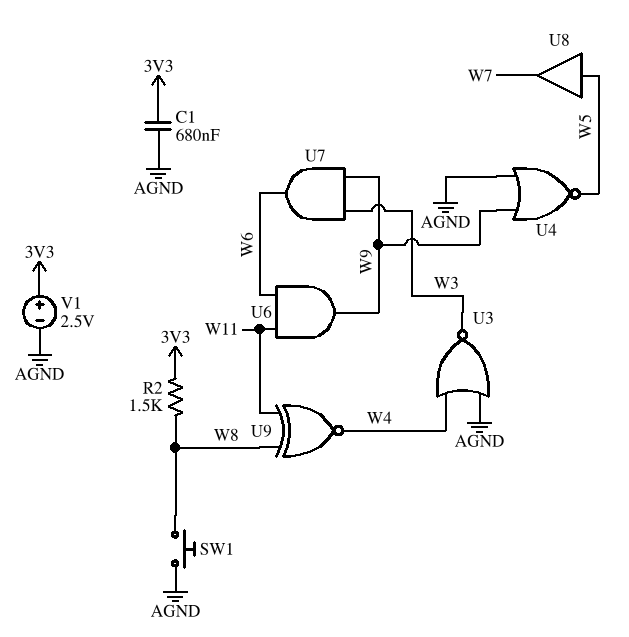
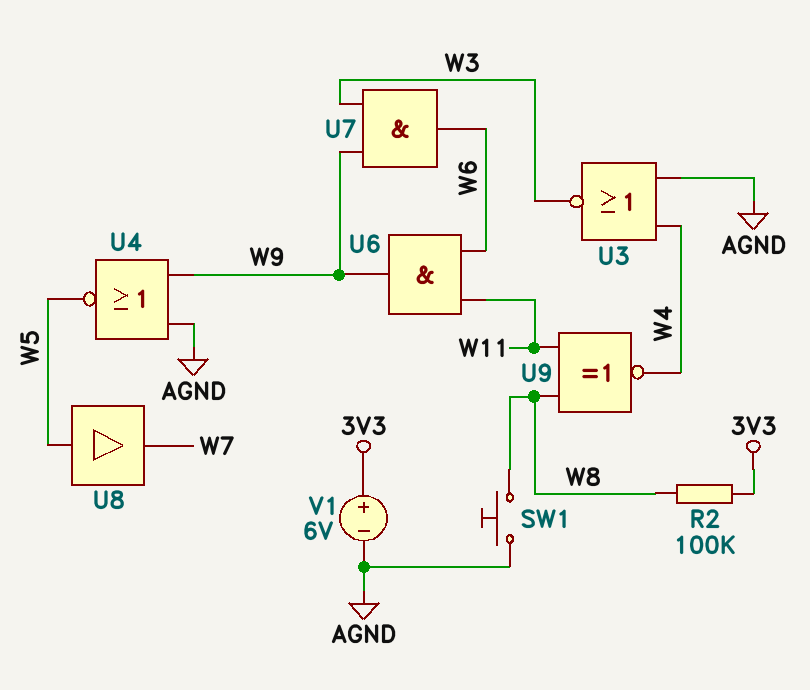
C1: 680nF (3V3, AGND) -> none
R2: 1.5k (3V3, W8) -> 100k (3V3, W8)
V1: 2.5V (plus 3V3, minus AGND) -> 6V (plus 3V3, minus AGND)

